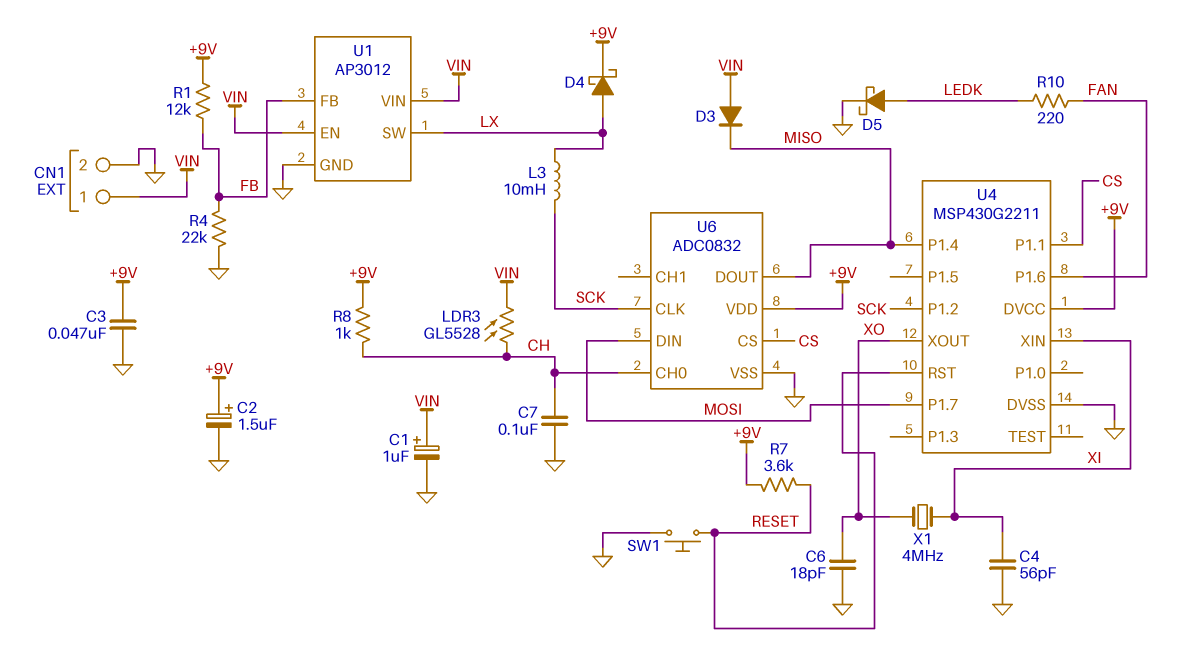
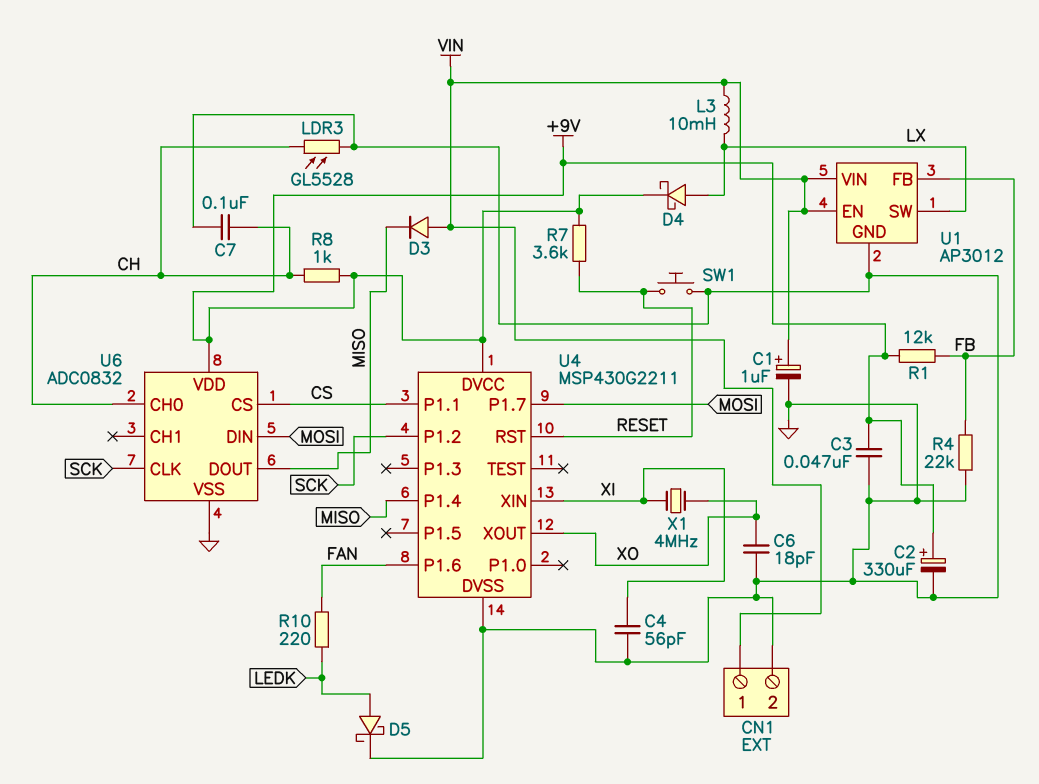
C2: 1.5uF (plus +9V, minus GND) -> 330uF (plus +9V, minus GND)
L3: 10mH (LX, SCK) -> 10mH (LX, VIN)
LDR3: GL5528 (CH, VIN) -> GL5528 (CH, GND)

